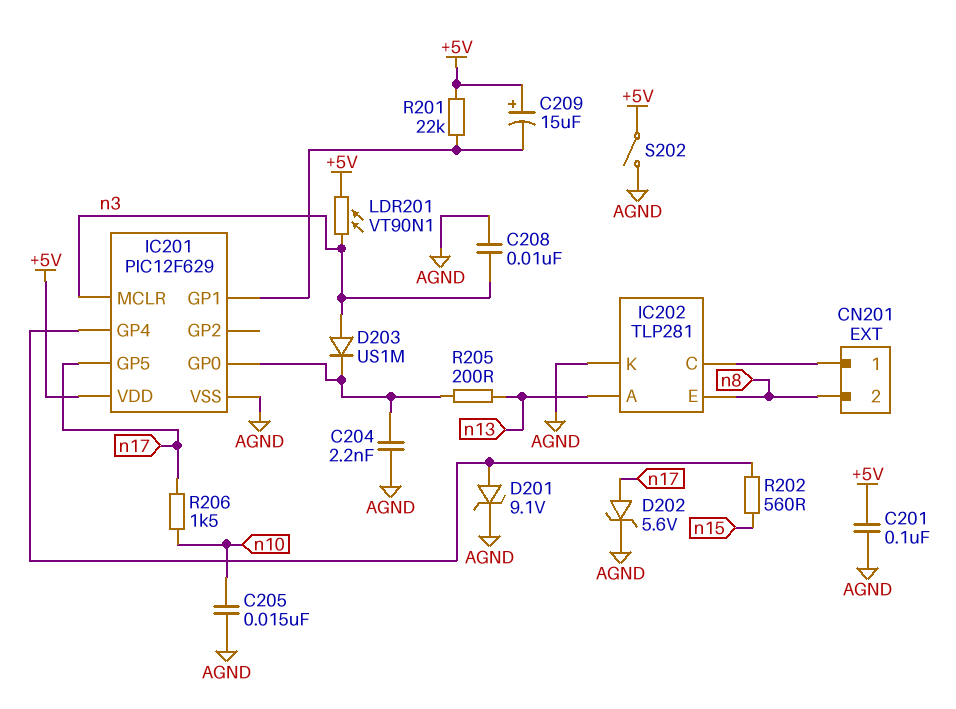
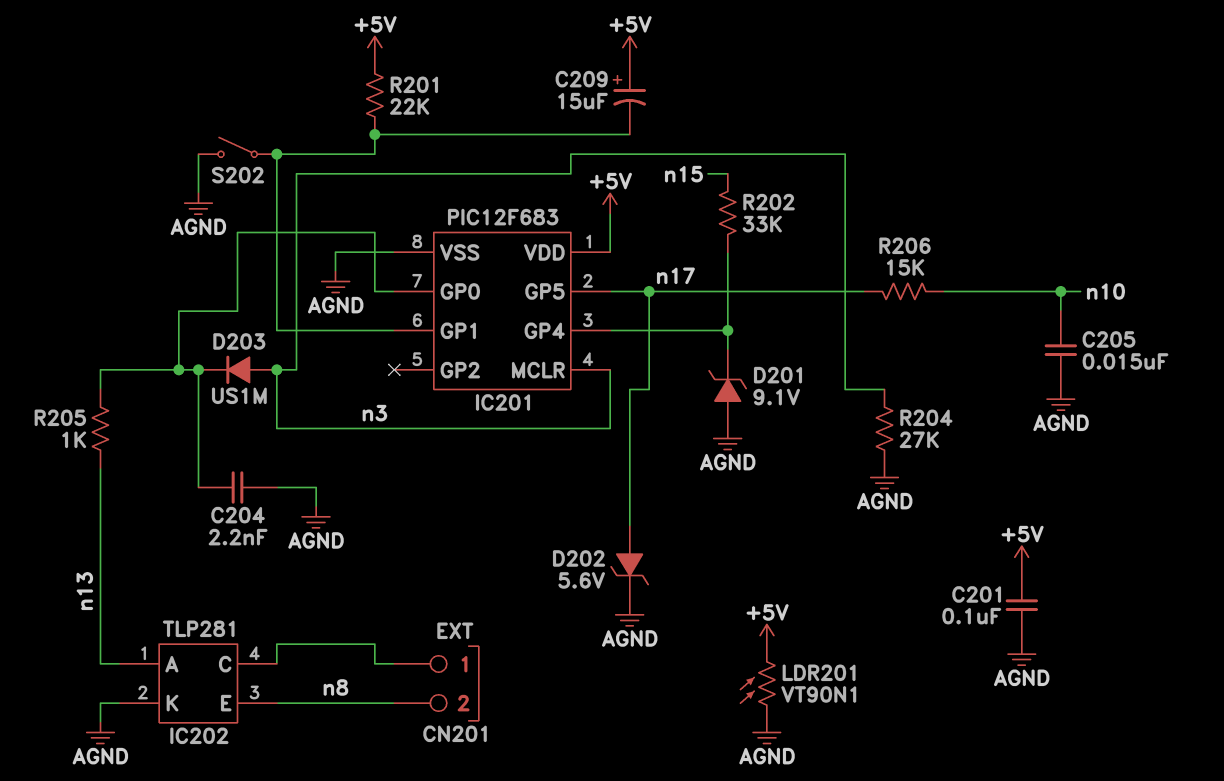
C208: 10nF (AGND, n3) -> none
D201: zener 9.1V (A IC201/GP4, K AGND) -> zener 9.1V (A AGND, K IC201/GP4)
IC201: PIC12F629 -> PIC12F683
LDR201: VT90N1 (+5V, n3) -> VT90N1 (+5V, AGND)
R202: 560 (IC201/GP4, n15) -> 33k (IC201/GP4, n15)
R204: none -> 27k (AGND, n3)
R205: 200 (IC201/GP0, n13) -> 1k (IC201/GP0, n13)
R206: 1.5k (n10, n17) -> 15k (n10, n17)
S202: switch (+5V, AGND) -> switch (AGND, IC201/GP1)

